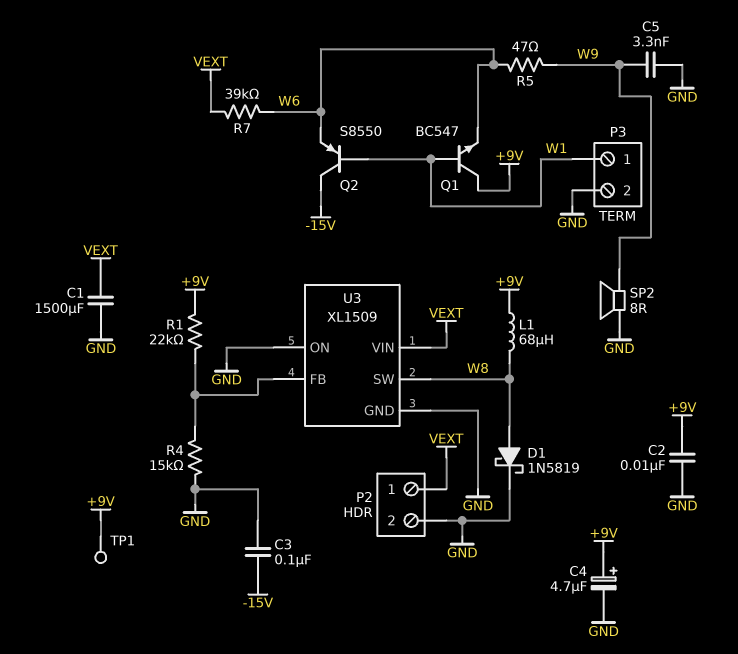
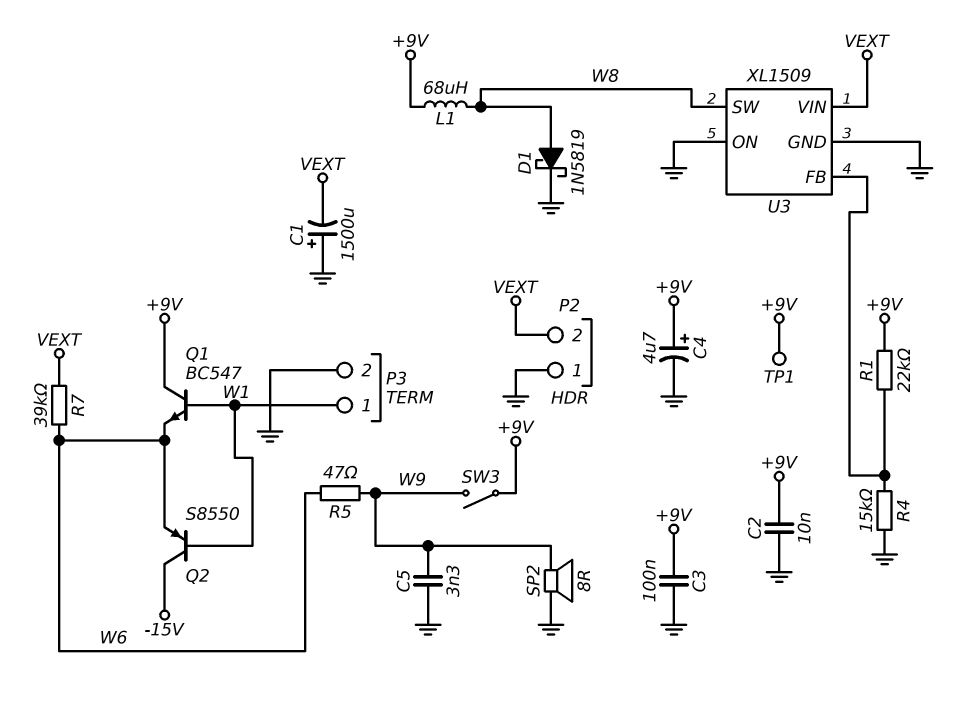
C1: 1500uF (GND, VEXT) -> 1500uF (plus GND, minus VEXT)
C3: 100nF (-15V, GND) -> 100nF (+9V, GND)
P2 pin 1: VEXT -> GND
P2 pin 2: GND -> VEXT
SW3: none -> switch (+9V, W9)

